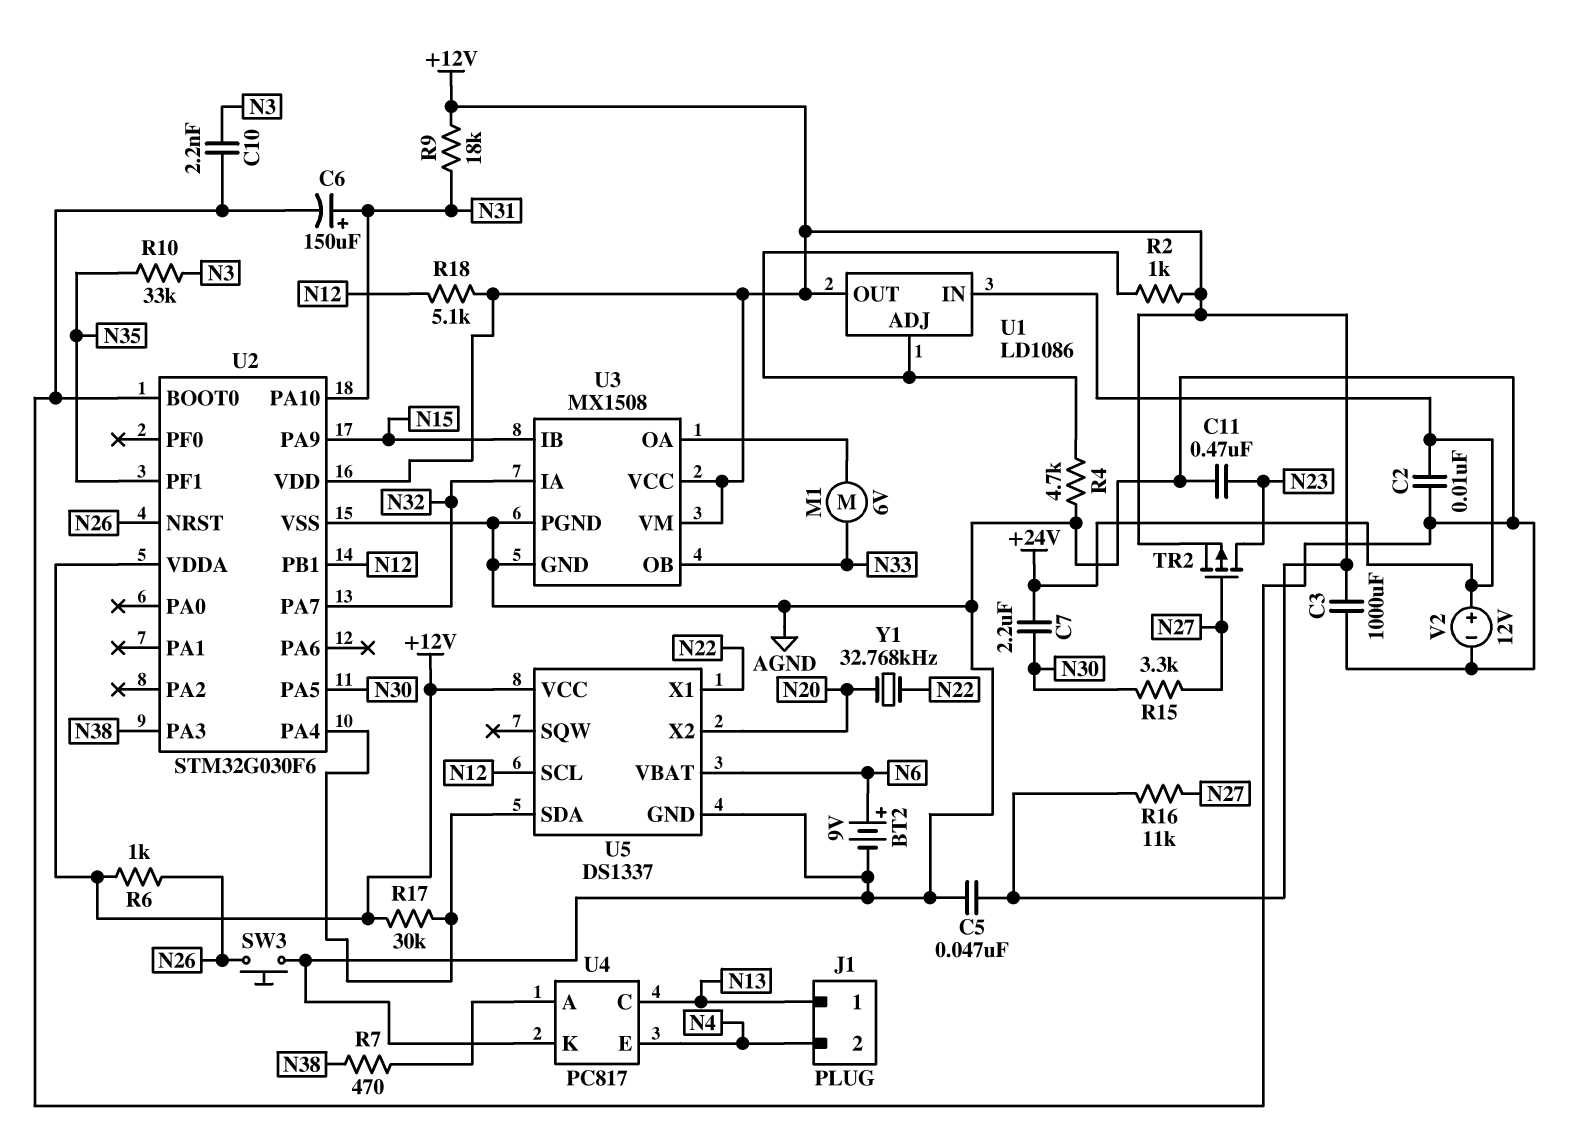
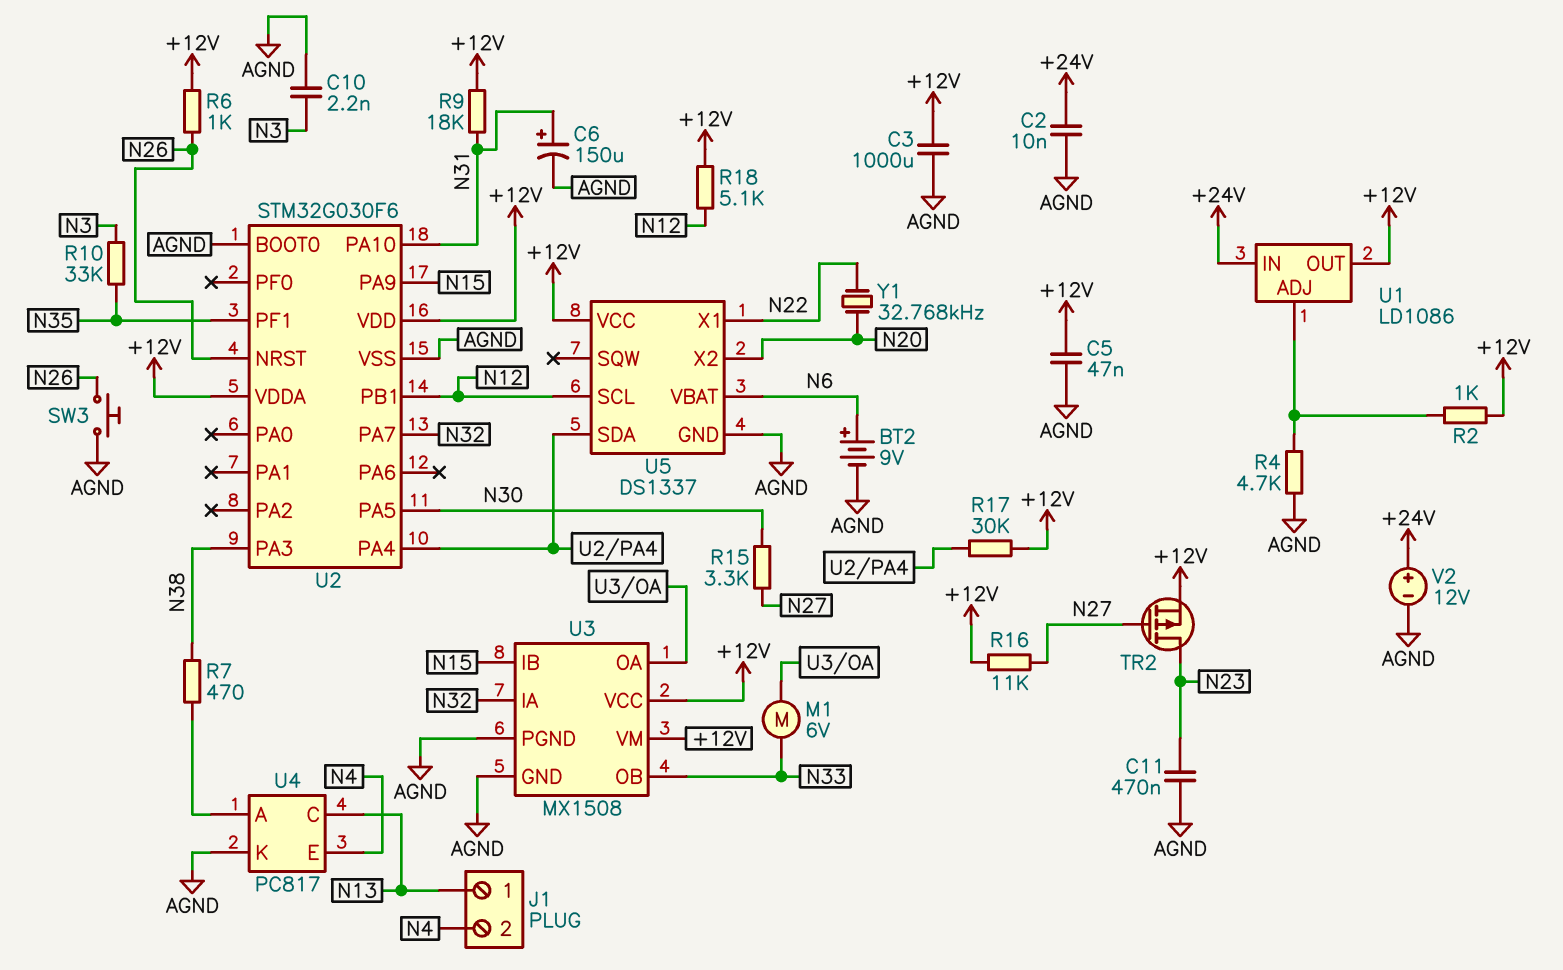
C7: 2.2uF (+24V, N30) -> none

